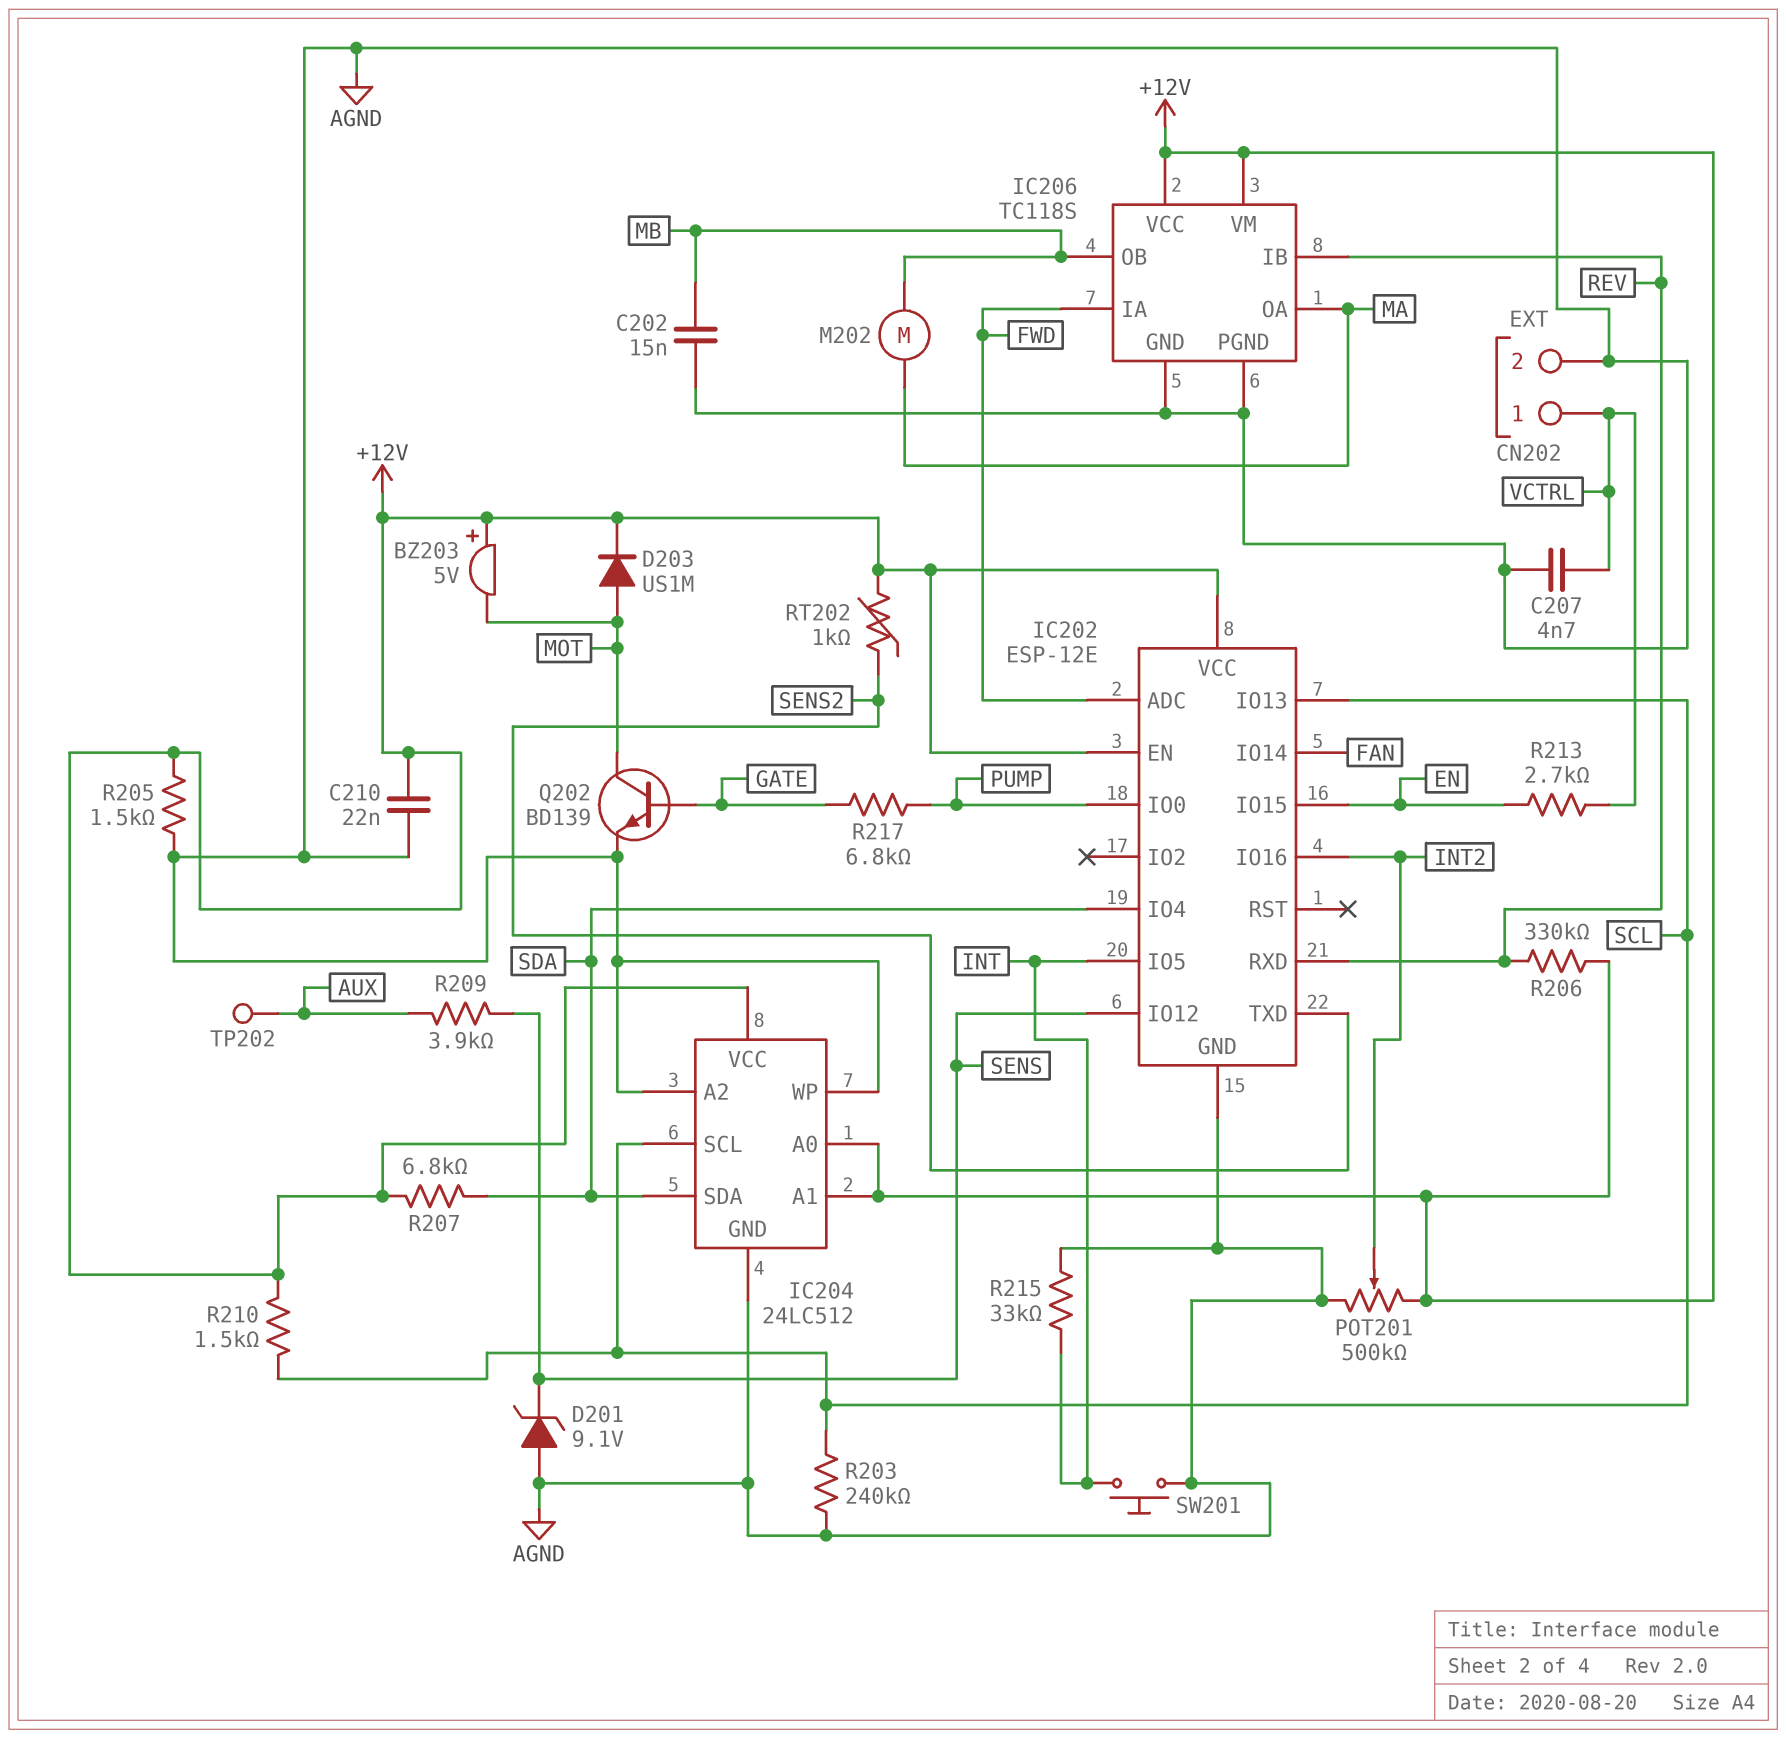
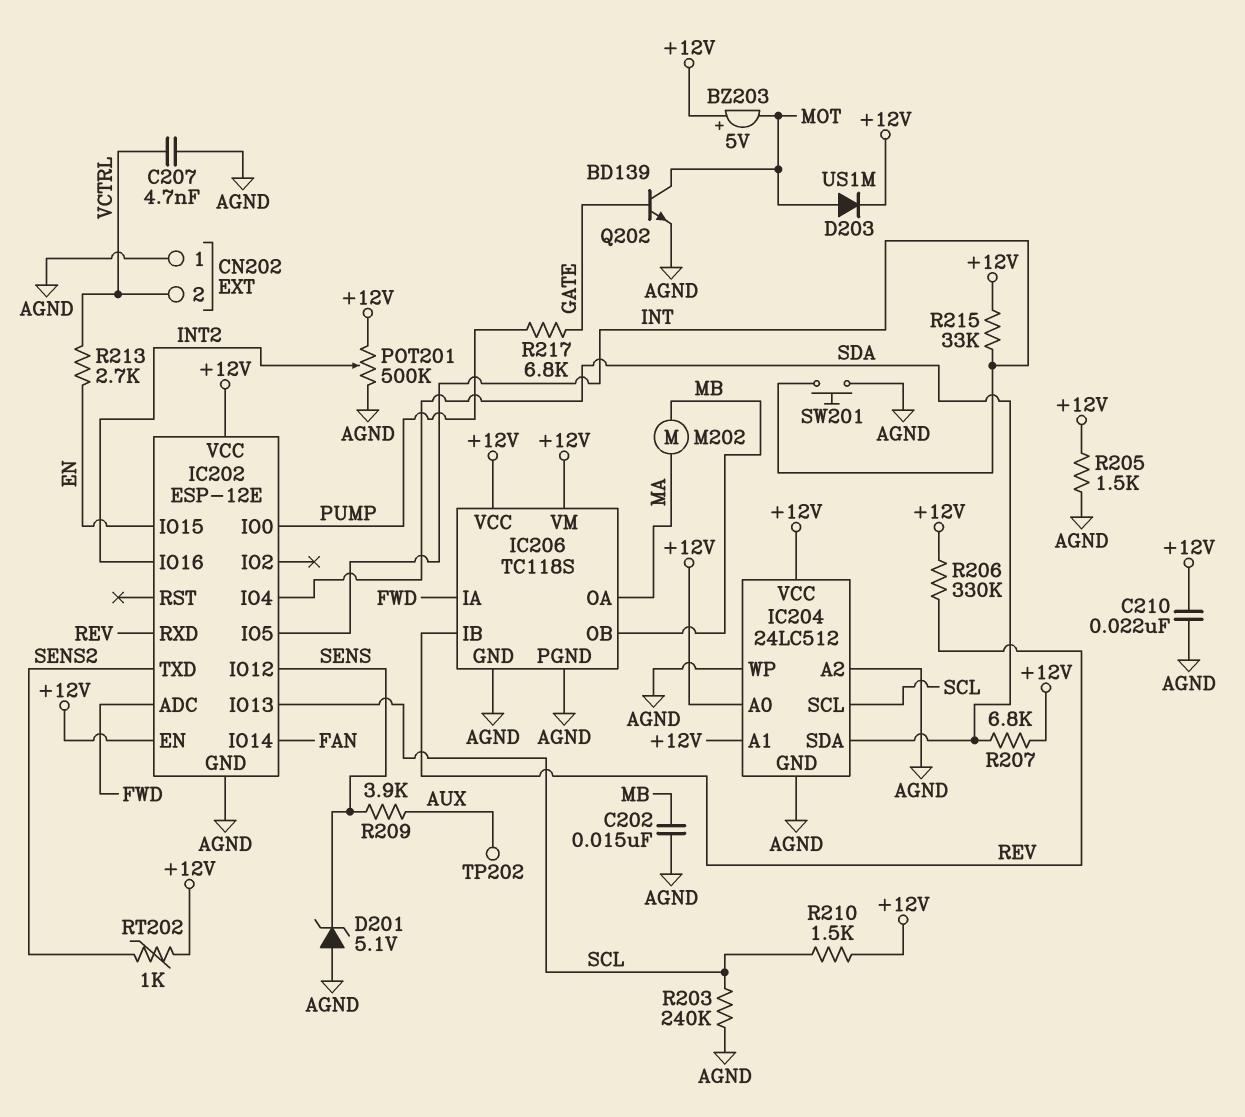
CN202 pin 1: VCTRL -> AGND
CN202 pin 2: AGND -> VCTRL
D201: zener 9.1V (A AGND, K SENS) -> zener 5.1V (A AGND, K SENS)
R215: 33k (AGND, INT) -> 33k (+12V, INT)

